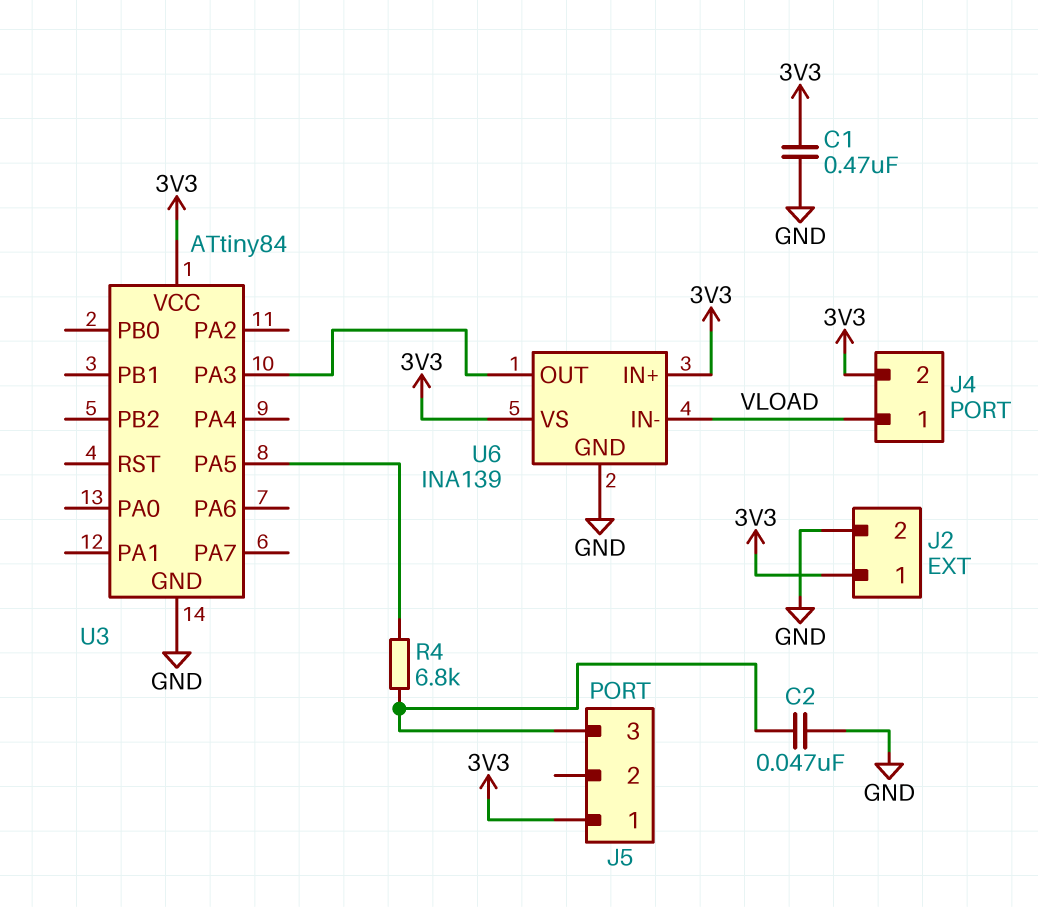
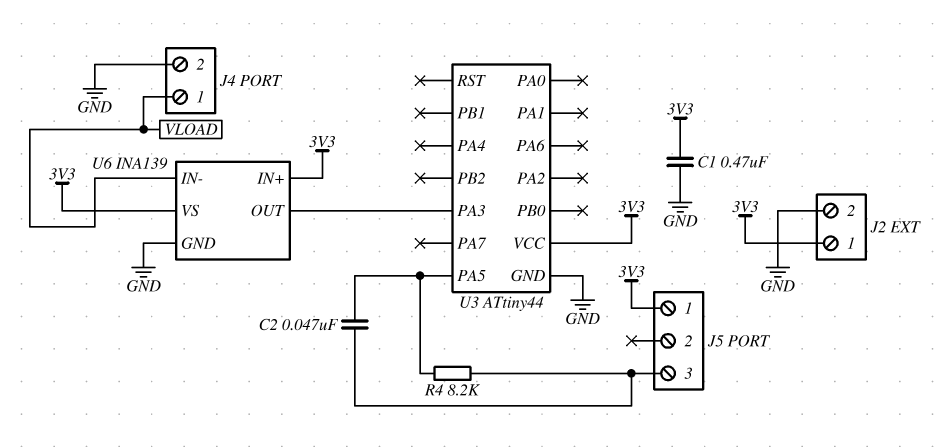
C2: 47nF (GND, J5/3) -> 47nF (J5/3, U3/PA5)
J4 pin 2: 3V3 -> GND
R4: 6.8k (J5/3, U3/PA5) -> 8.2k (J5/3, U3/PA5)
U3: ATtiny84 -> ATtiny44

